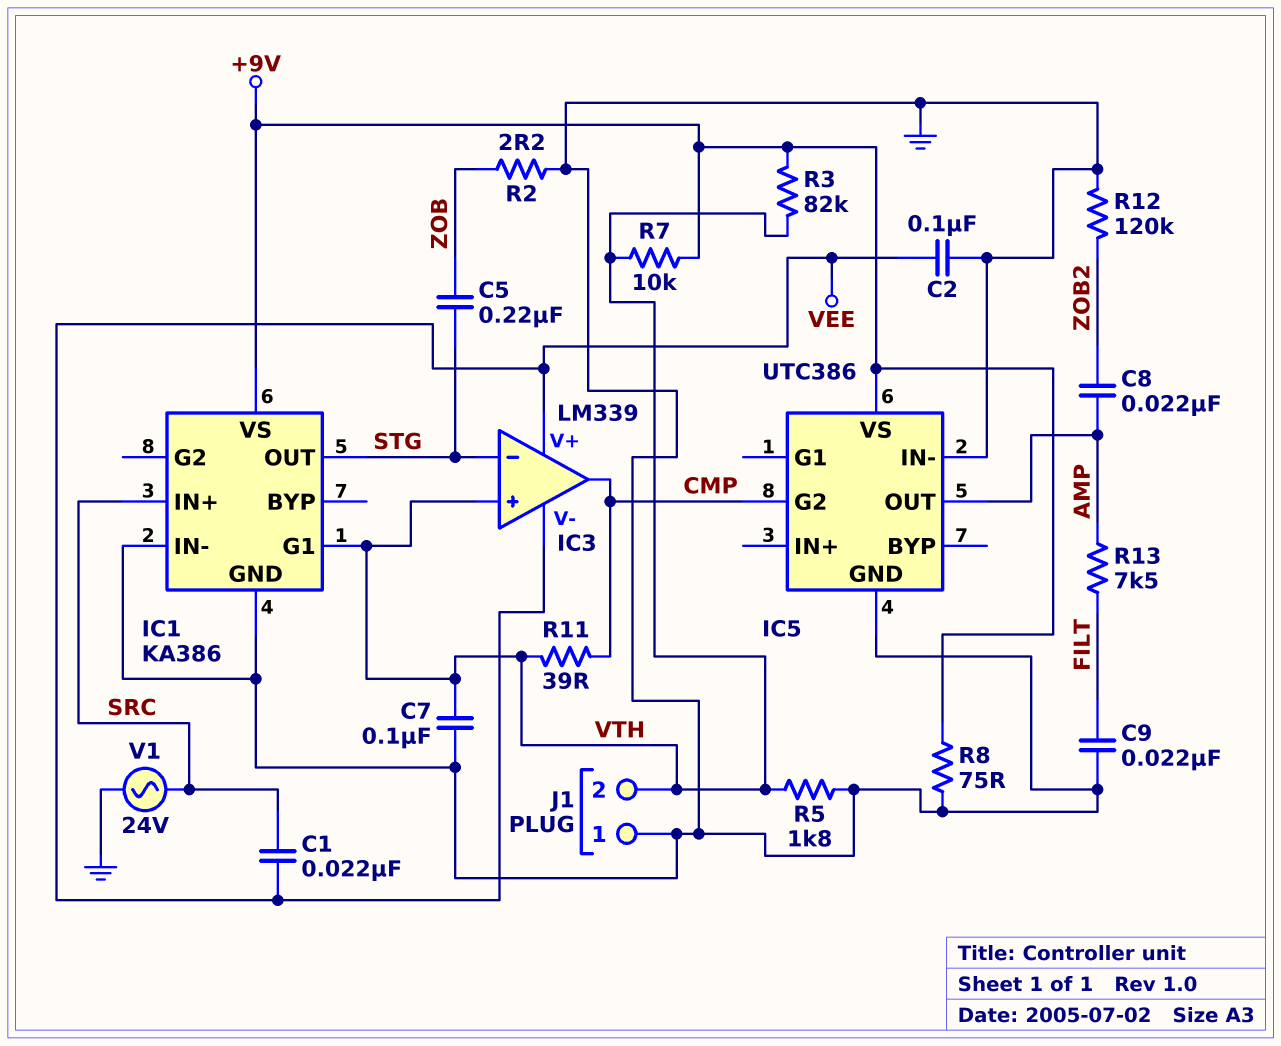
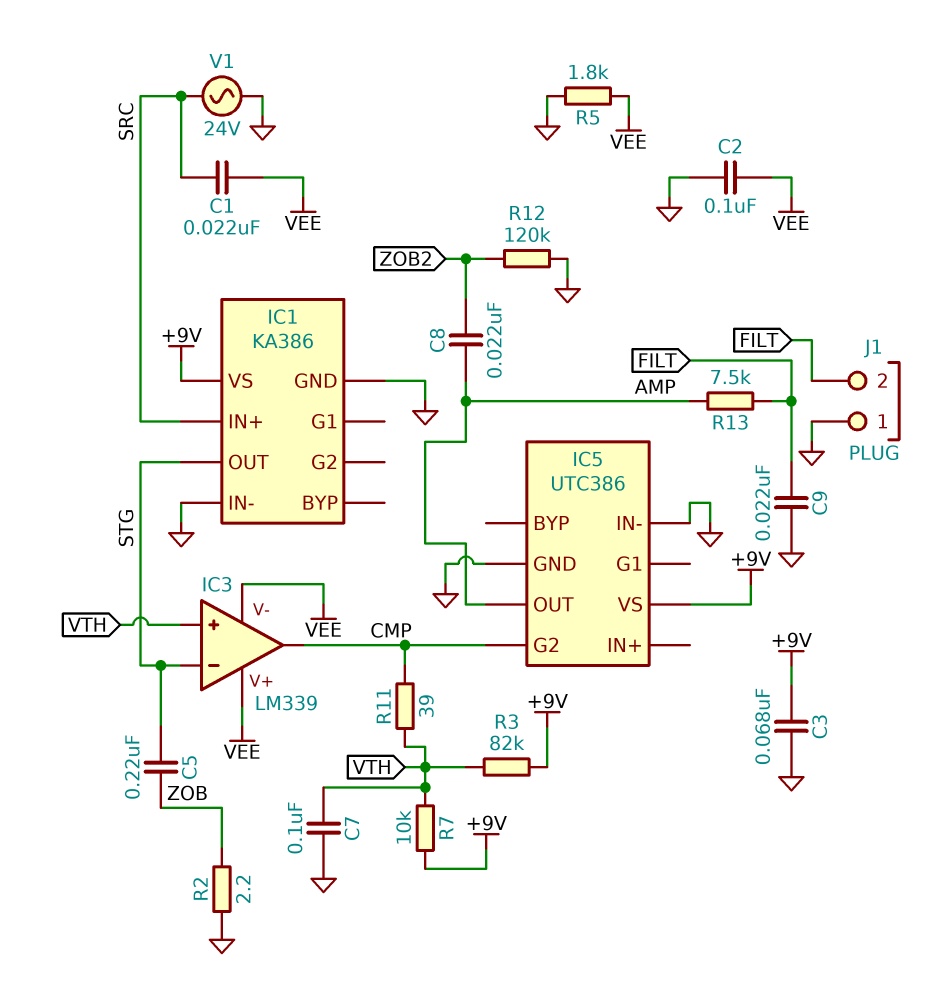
C3: none -> 68nF (+9V, GND)
IC1 pin G1: VTH -> none
J1 pin 2: VTH -> FILT
R5: 1.8k (GND, VTH) -> 1.8k (GND, VEE)
R8: 75 (+9V, GND) -> none

